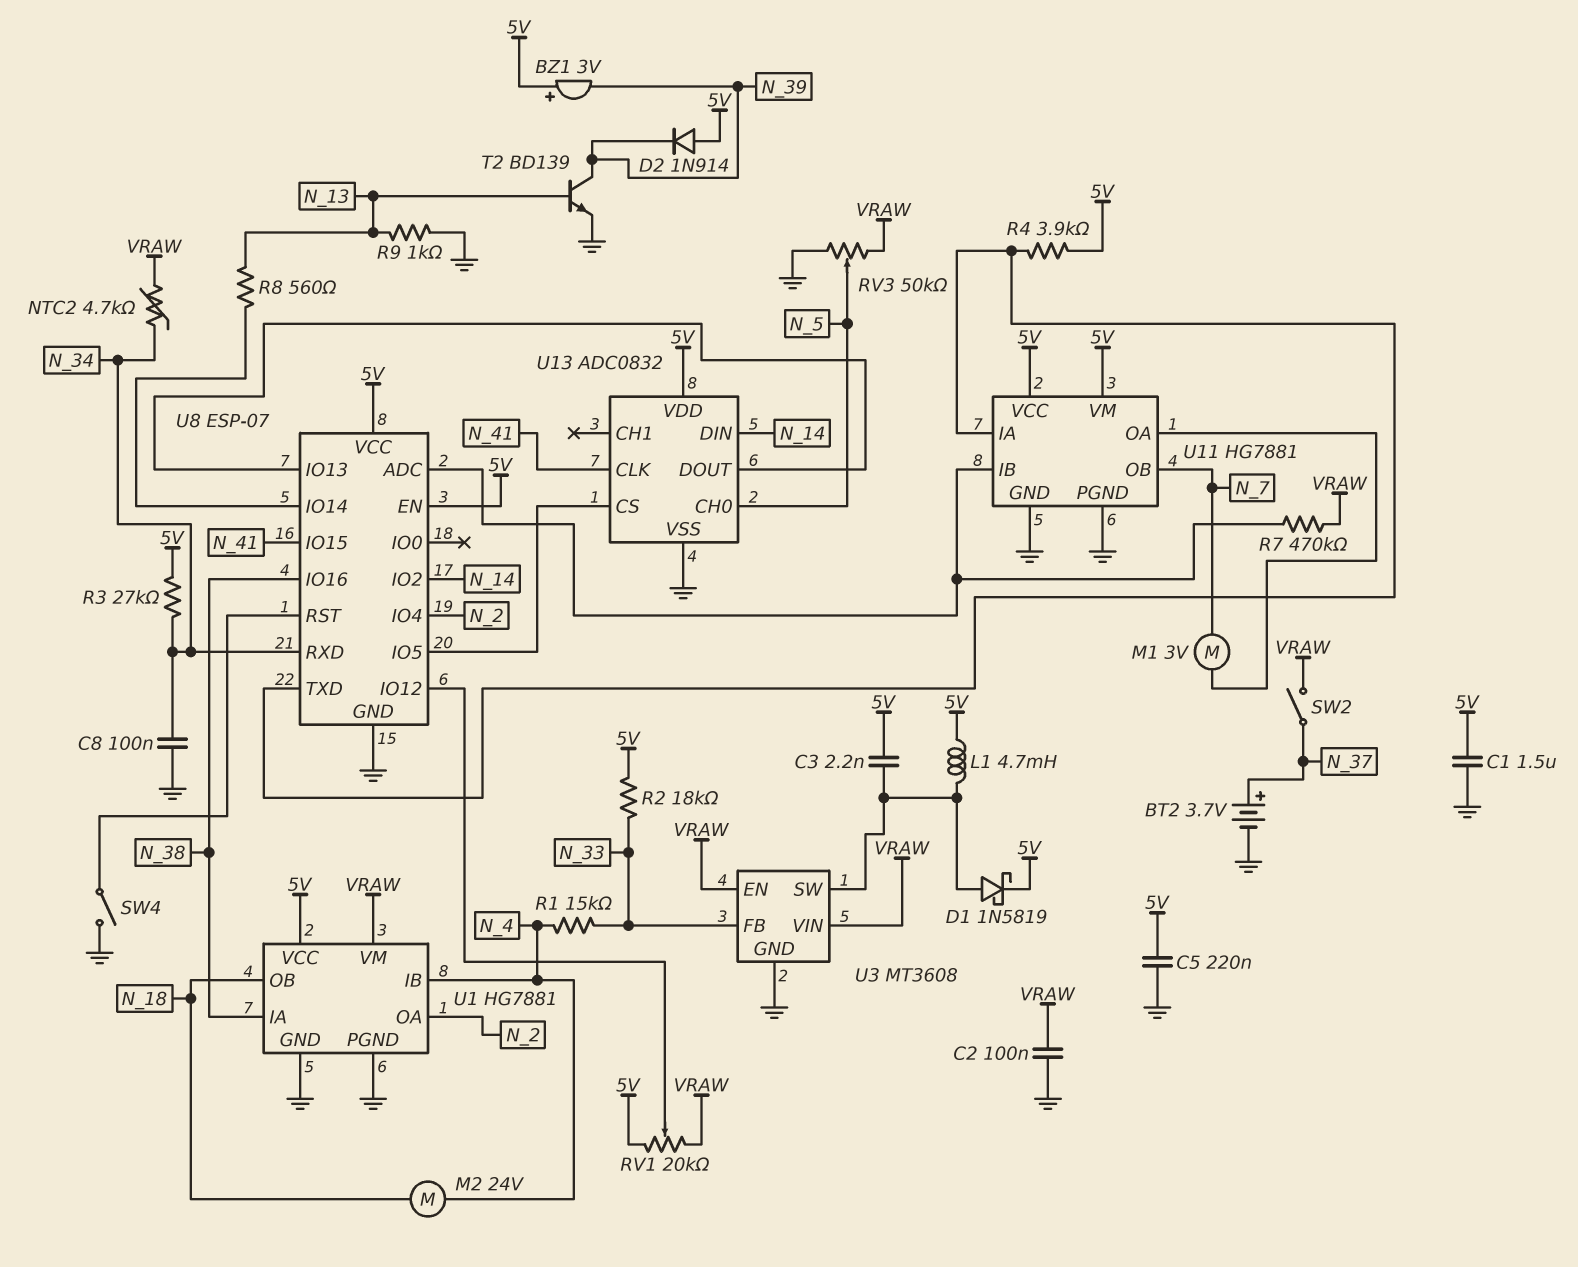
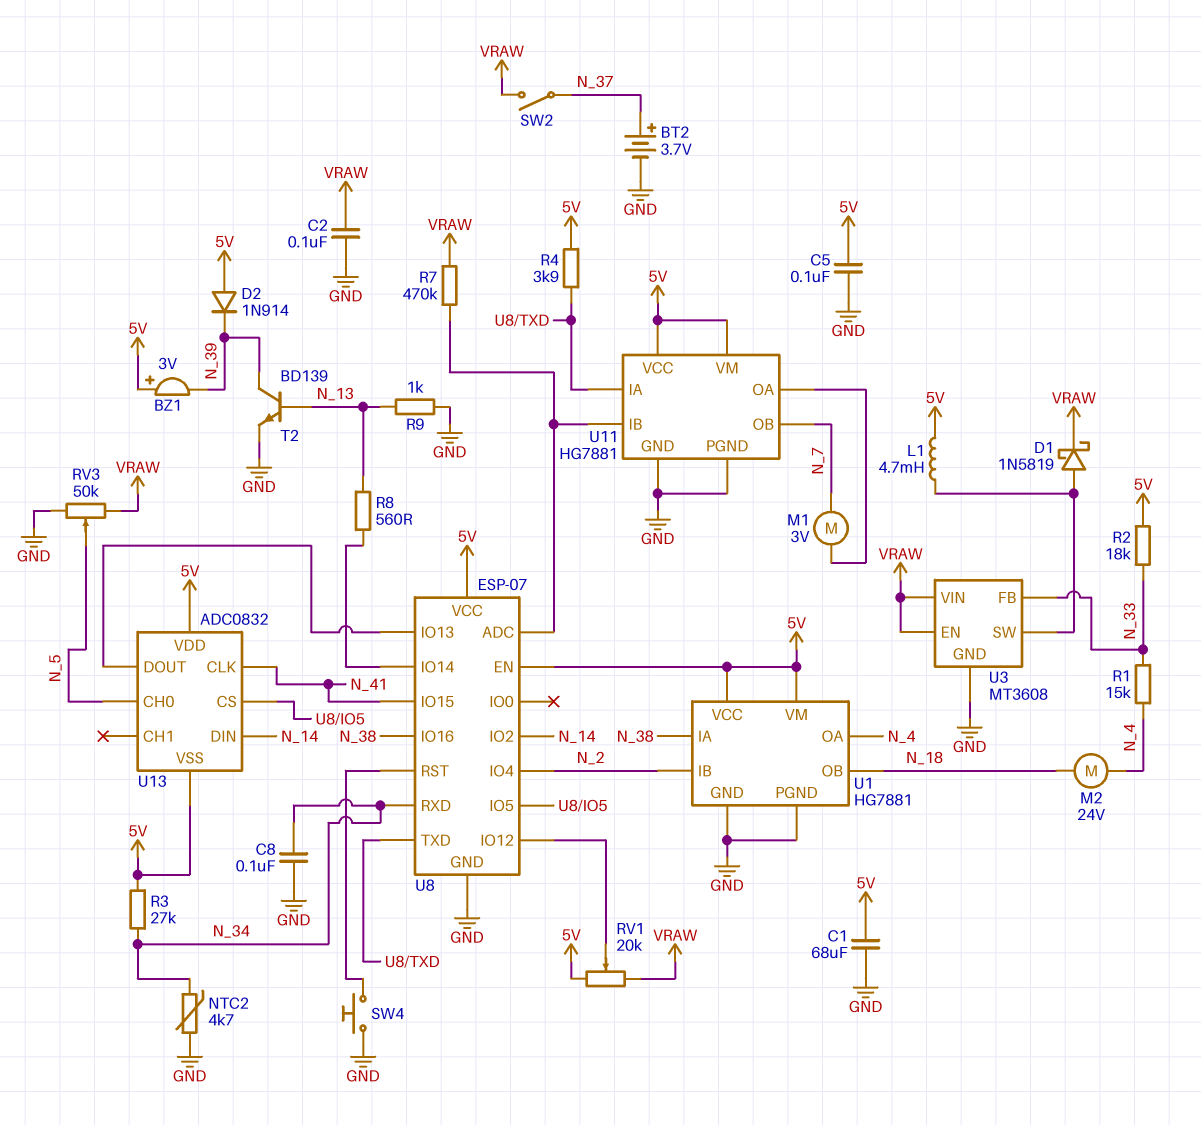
C1: 1.5uF (5V, GND) -> 68uF (5V, GND)
C3: 2.2nF (5V, U3/SW) -> none
C5: 220nF (5V, GND) -> 100nF (5V, GND)
D1: schottky 1N5819 (A U3/SW, K 5V) -> schottky 1N5819 (A U3/SW, K VRAW)
NTC2: 4.7k (N_34, VRAW) -> 4.7k (GND, N_34)
SW4: switch (GND, U8/RST) -> button (GND, U8/RST)
U1 pin IB: N_4 -> N_2
U1 pin OA: N_2 -> N_4
U1 pin VM: VRAW -> 5V
U13 pin VSS: GND -> 5V

